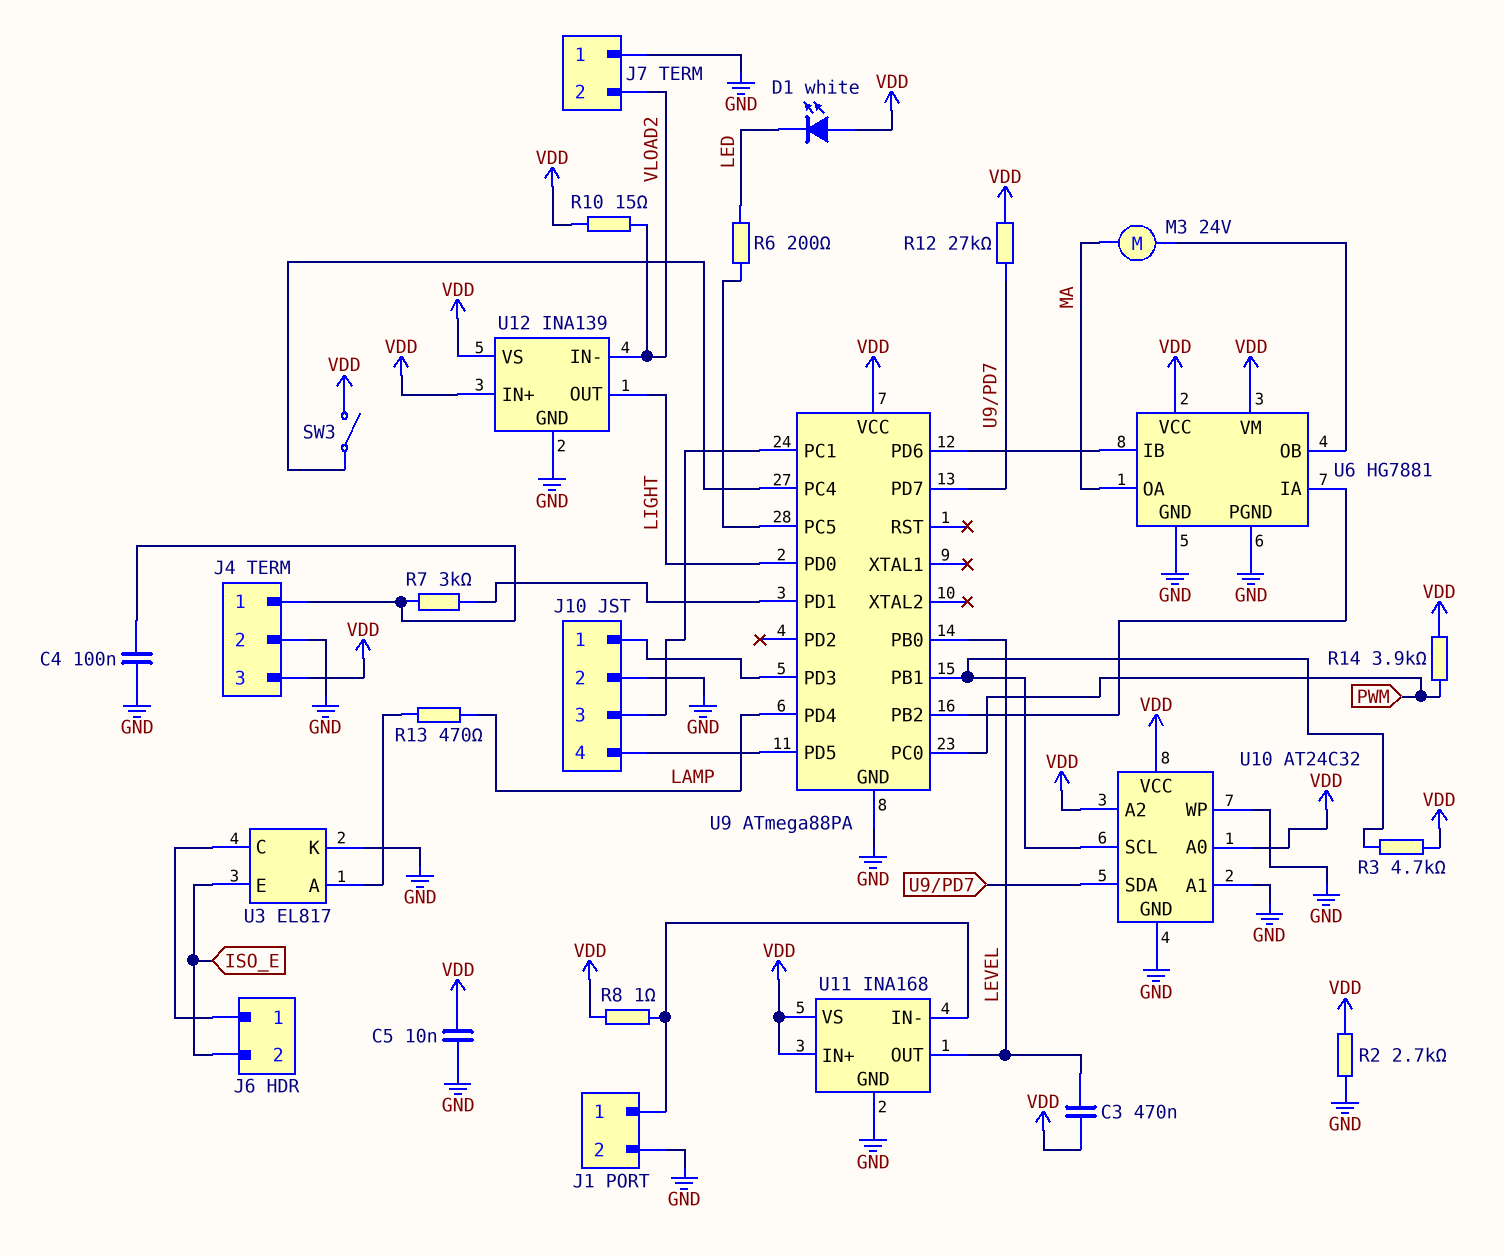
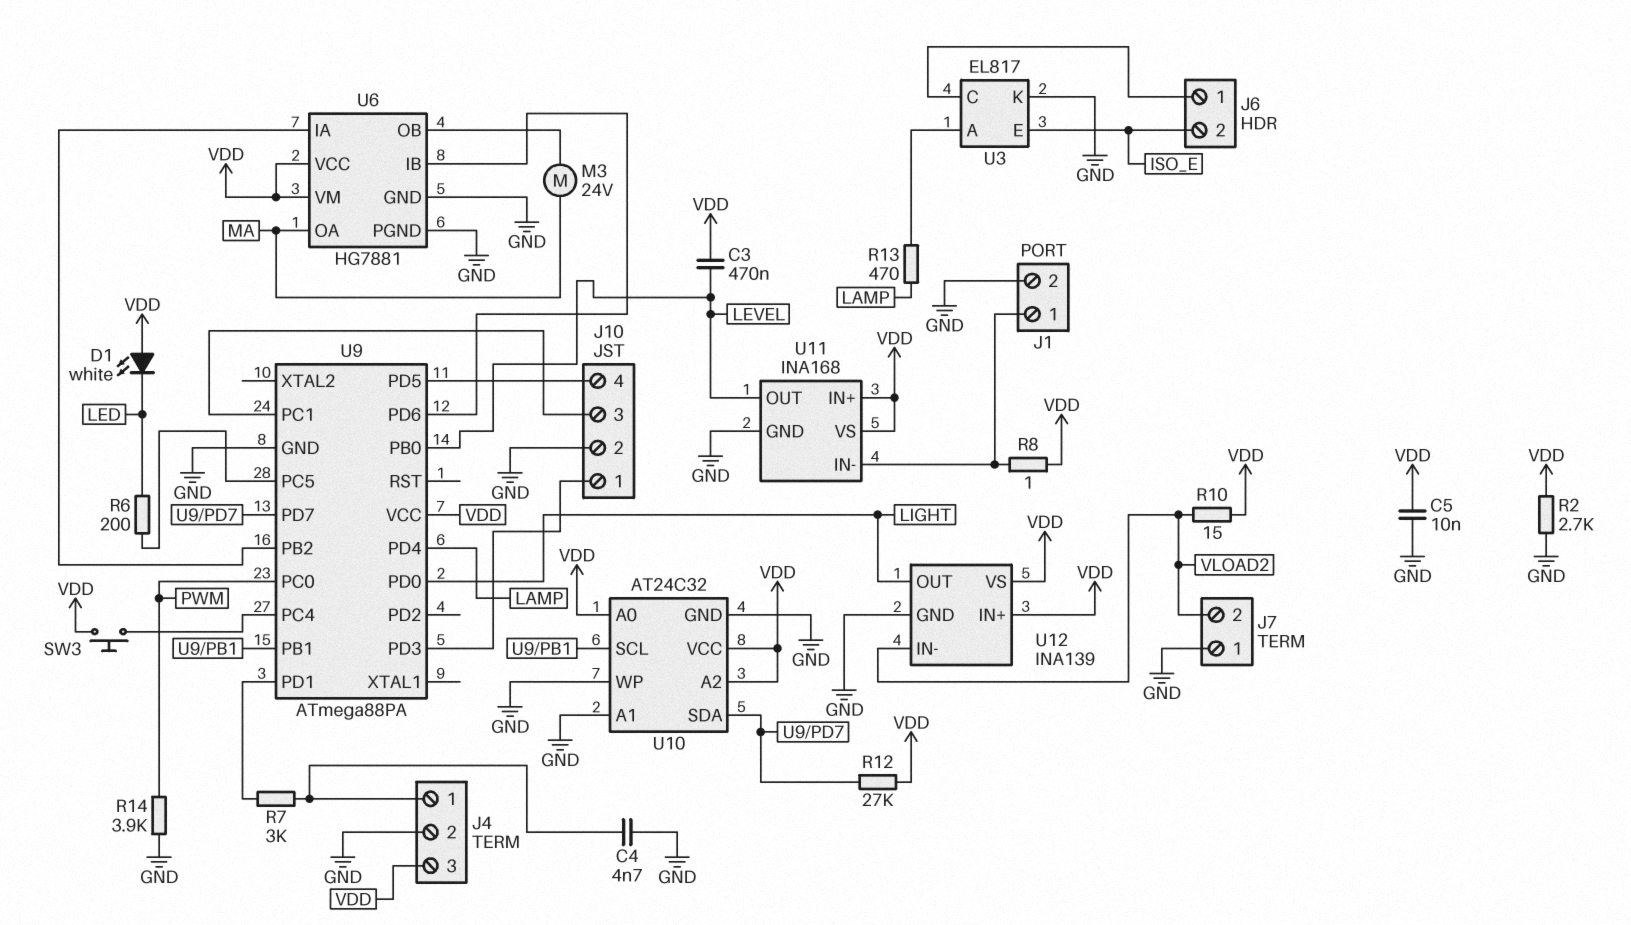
C4: 100nF (GND, J4/1) -> 4.7nF (GND, J4/1)
R3: 4.7k (U9/PB1, VDD) -> none
R14: 3.9k (PWM, VDD) -> 3.9k (GND, PWM)
SW3: switch (U9/PC4, VDD) -> button (U9/PC4, VDD)

